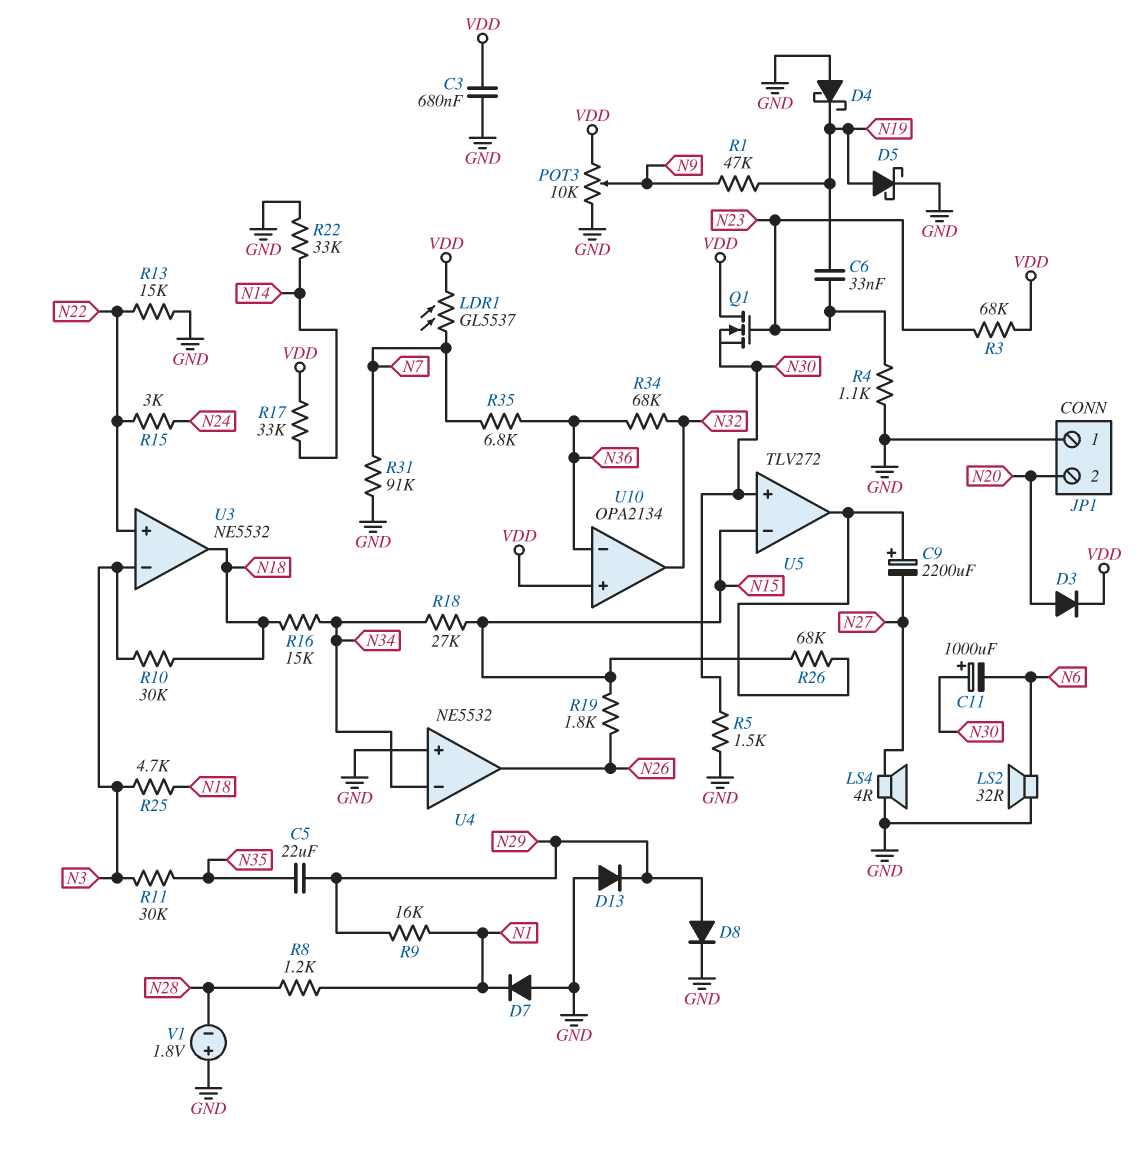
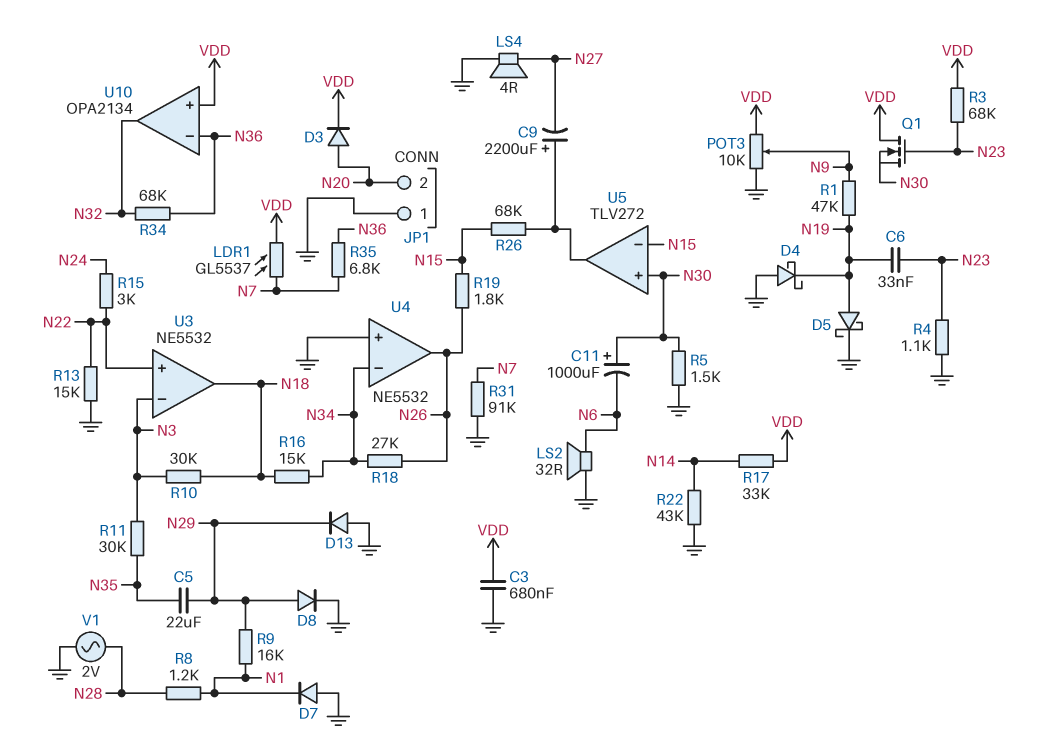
R18: 27k (N15, N34) -> 27k (N26, N34)
R22: 33k (GND, N14) -> 43k (GND, N14)
R25: 4.7k (N3, N18) -> none
V1: 1.8V (plus GND, minus N28) -> AC 2V (GND, N28)

